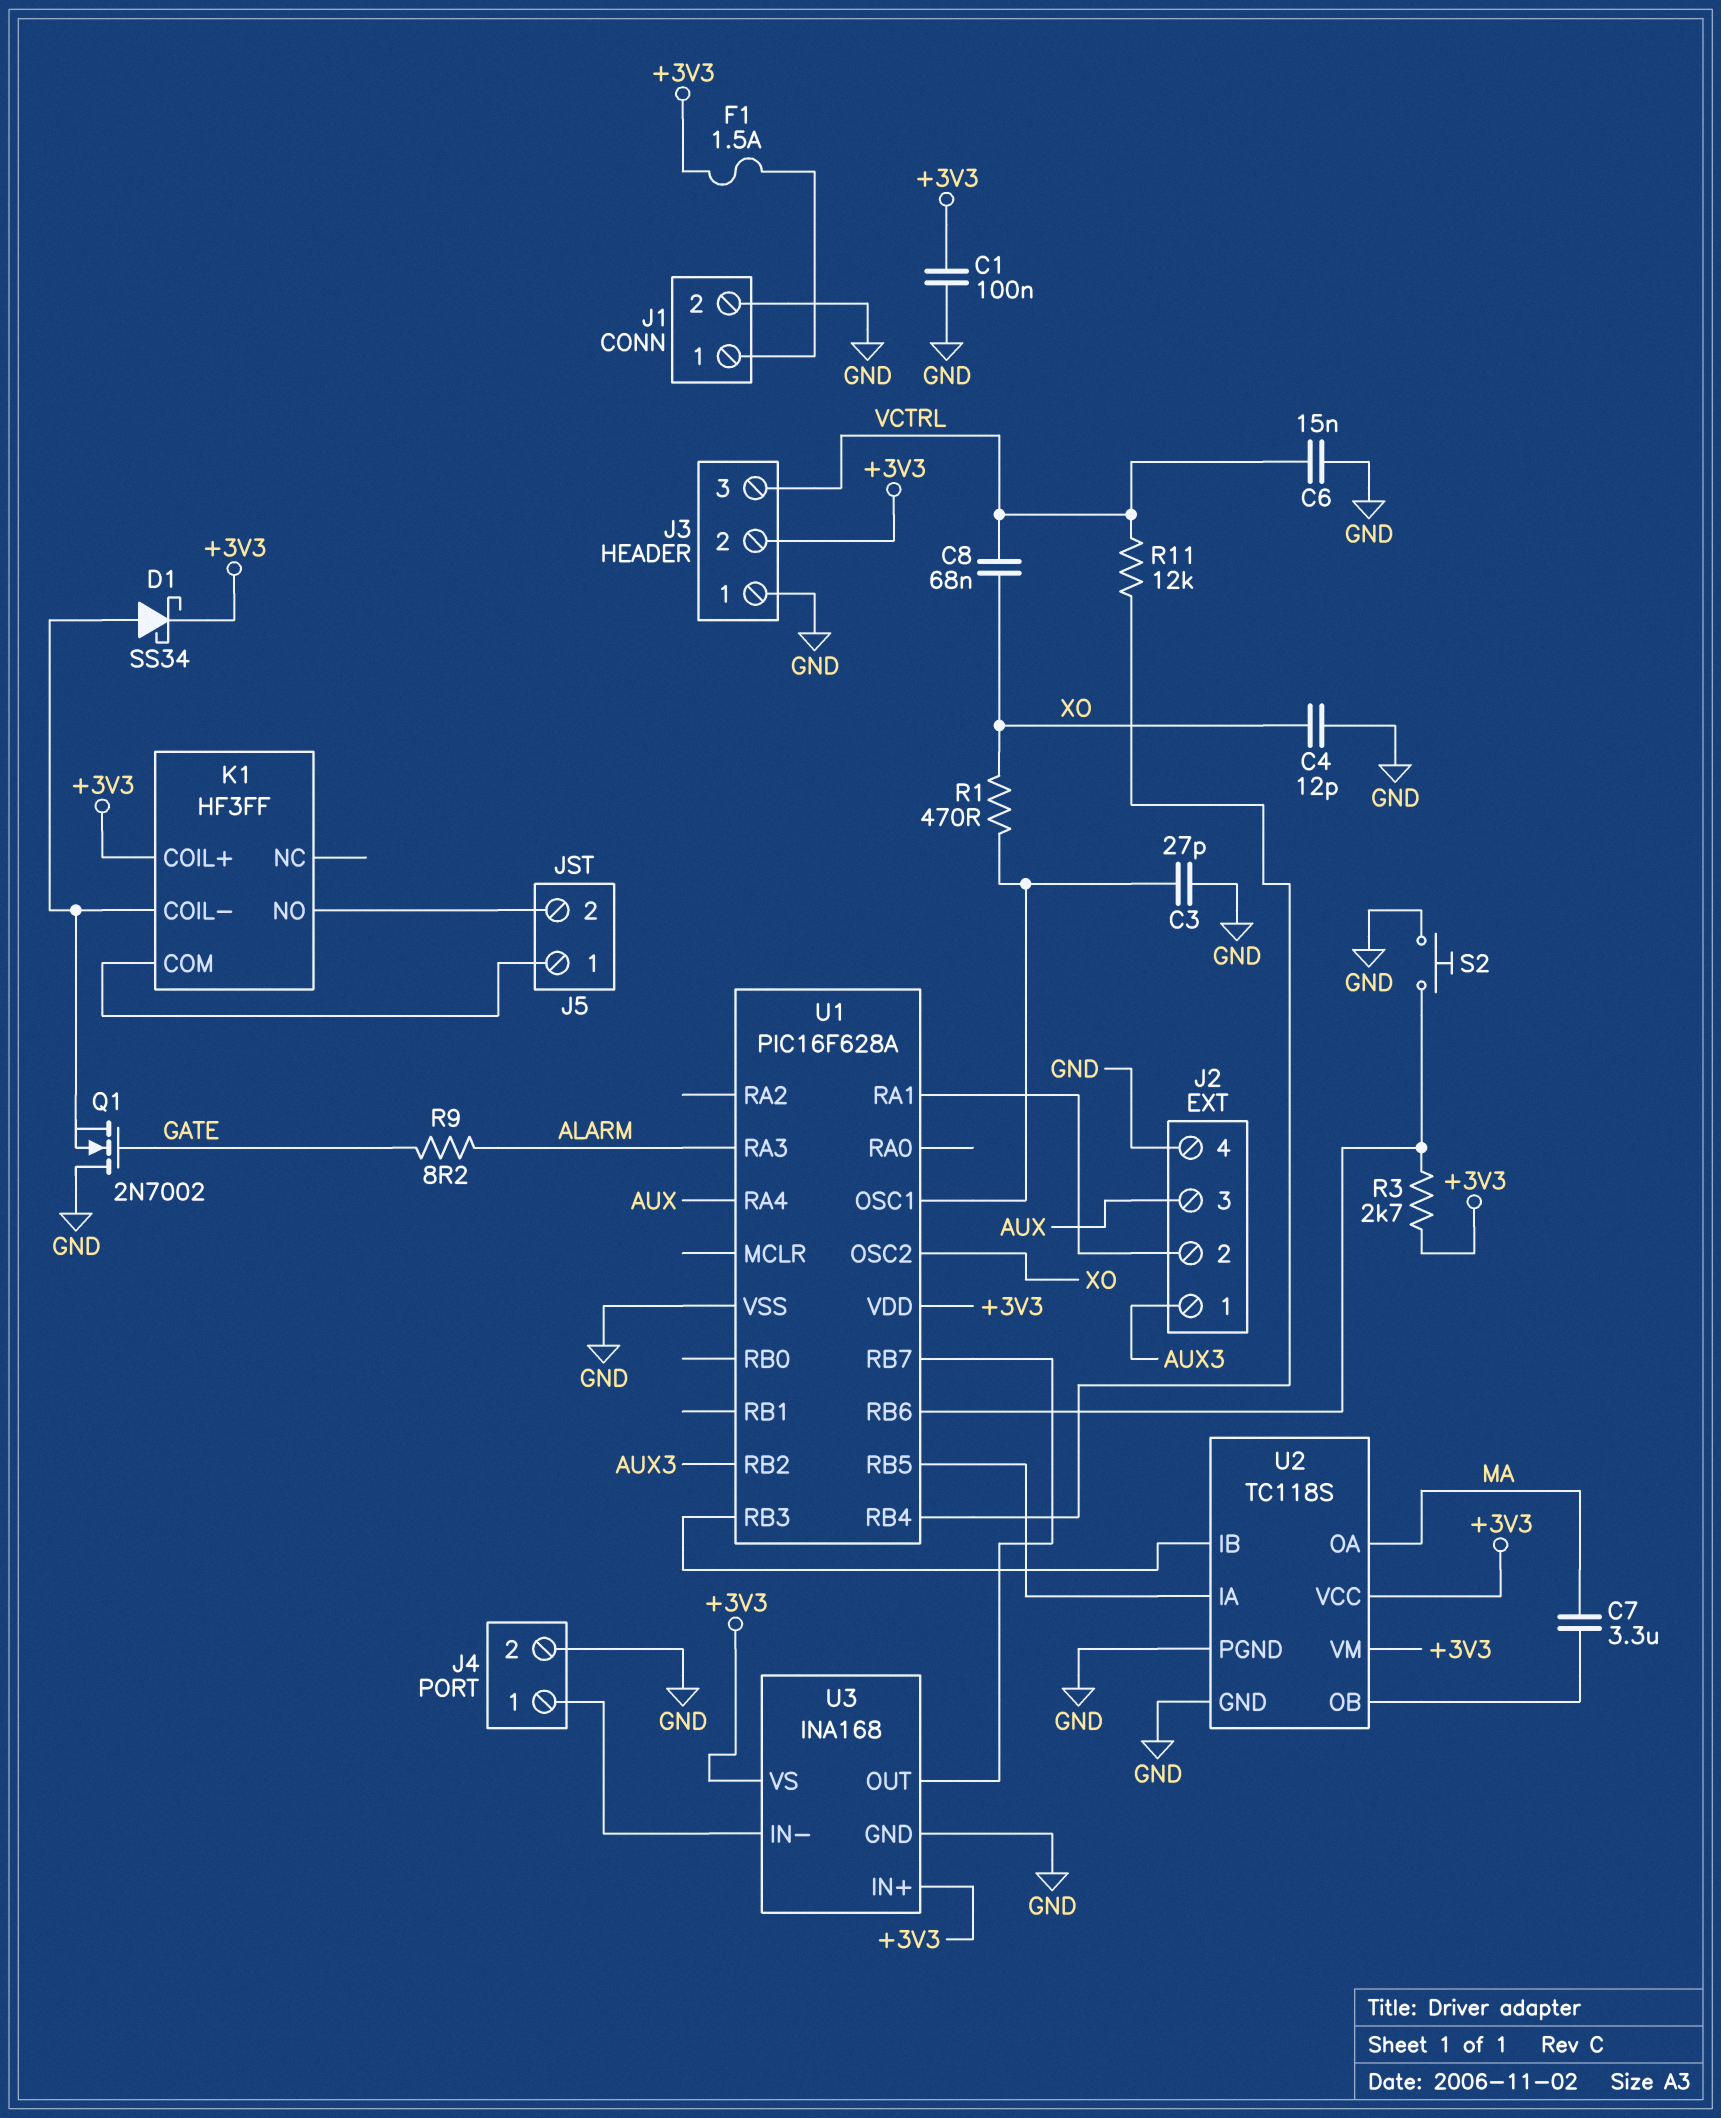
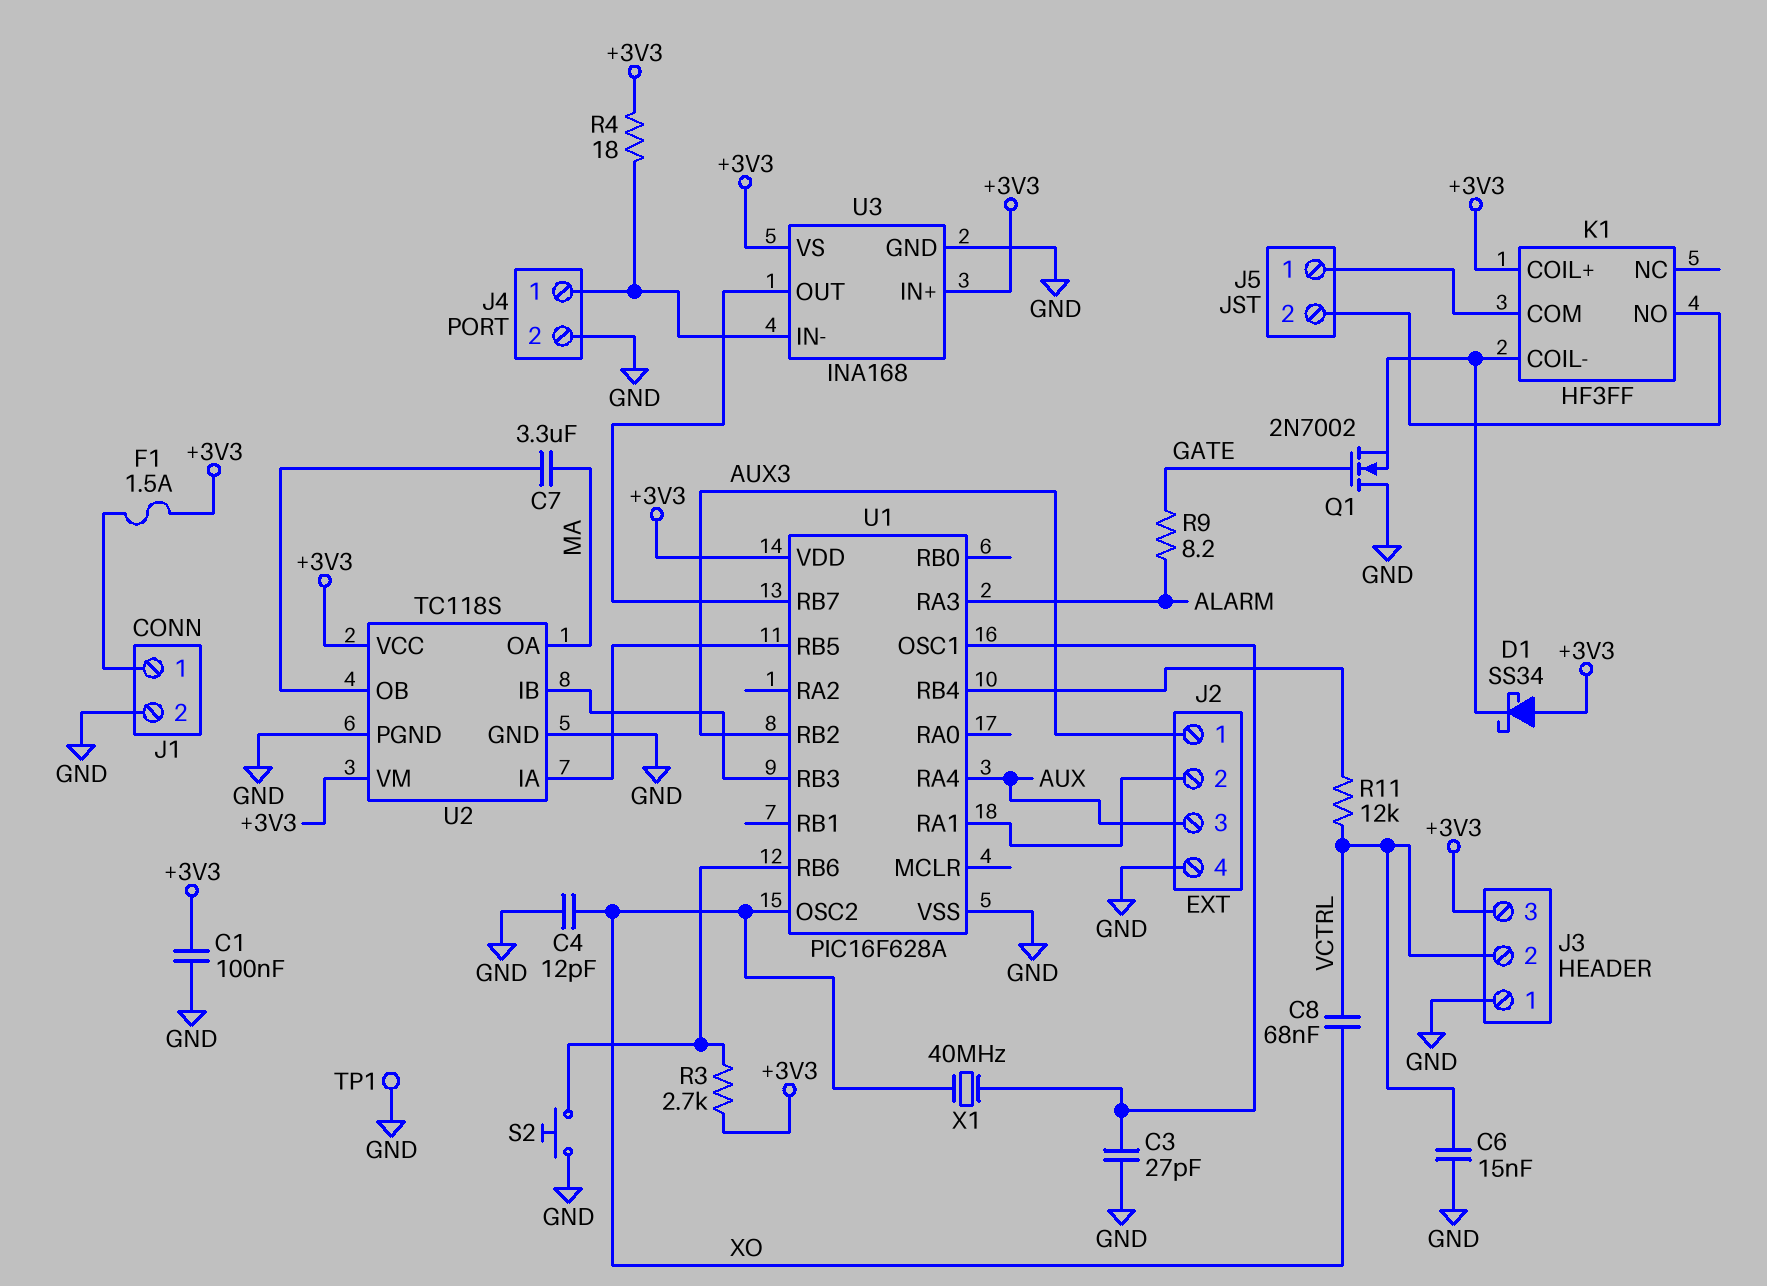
D1: schottky SS34 (A K1/COIL-, K +3V3) -> schottky SS34 (A +3V3, K K1/COIL-)
J3 pin 2: +3V3 -> VCTRL
J3 pin 3: VCTRL -> +3V3
R1: 470 (U1/OSC1, XO) -> none
R4: none -> 18 (+3V3, J4/1)
TP1: none -> test point (GND)
X1: none -> 40MHz (U1/OSC1, XO)

